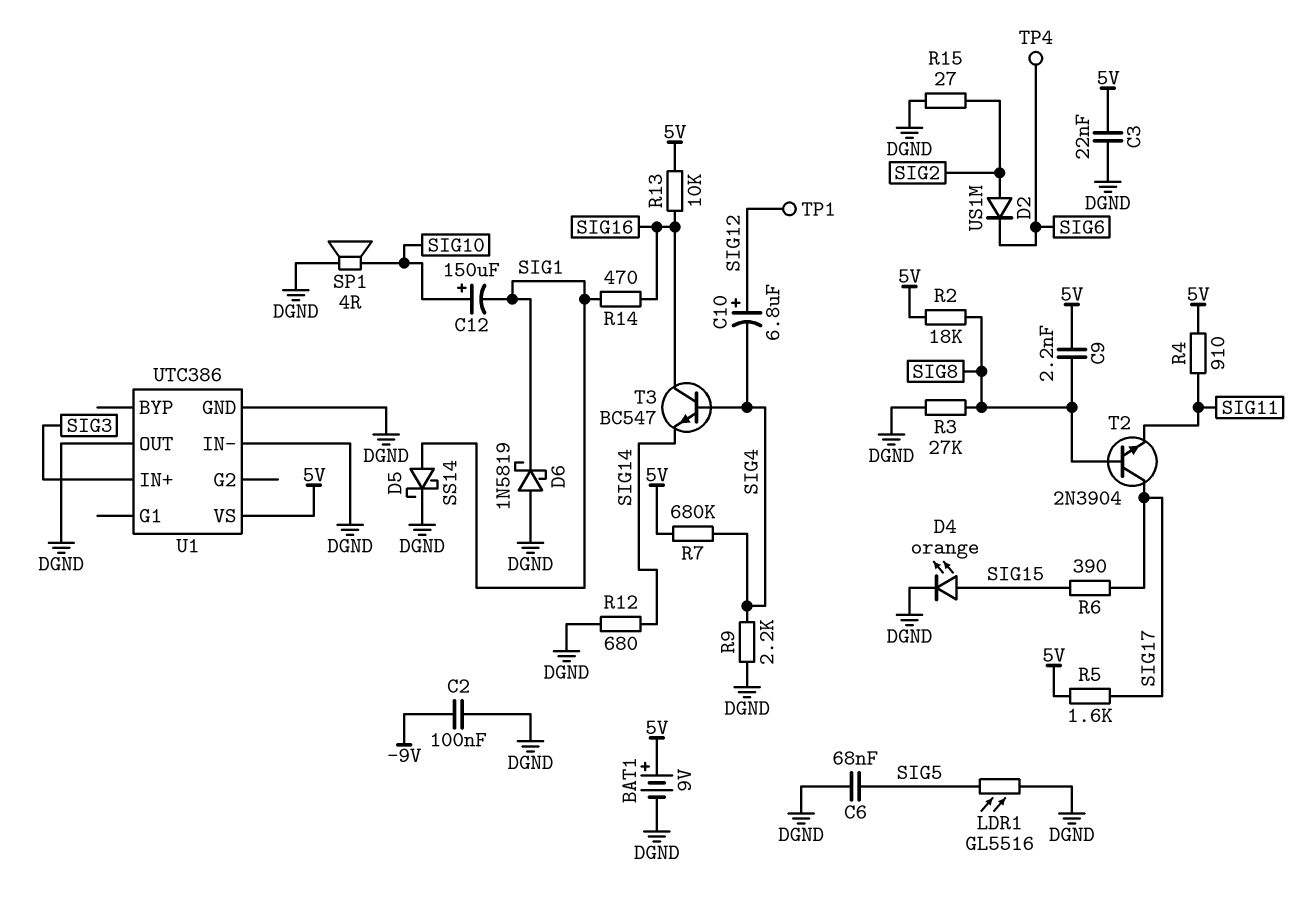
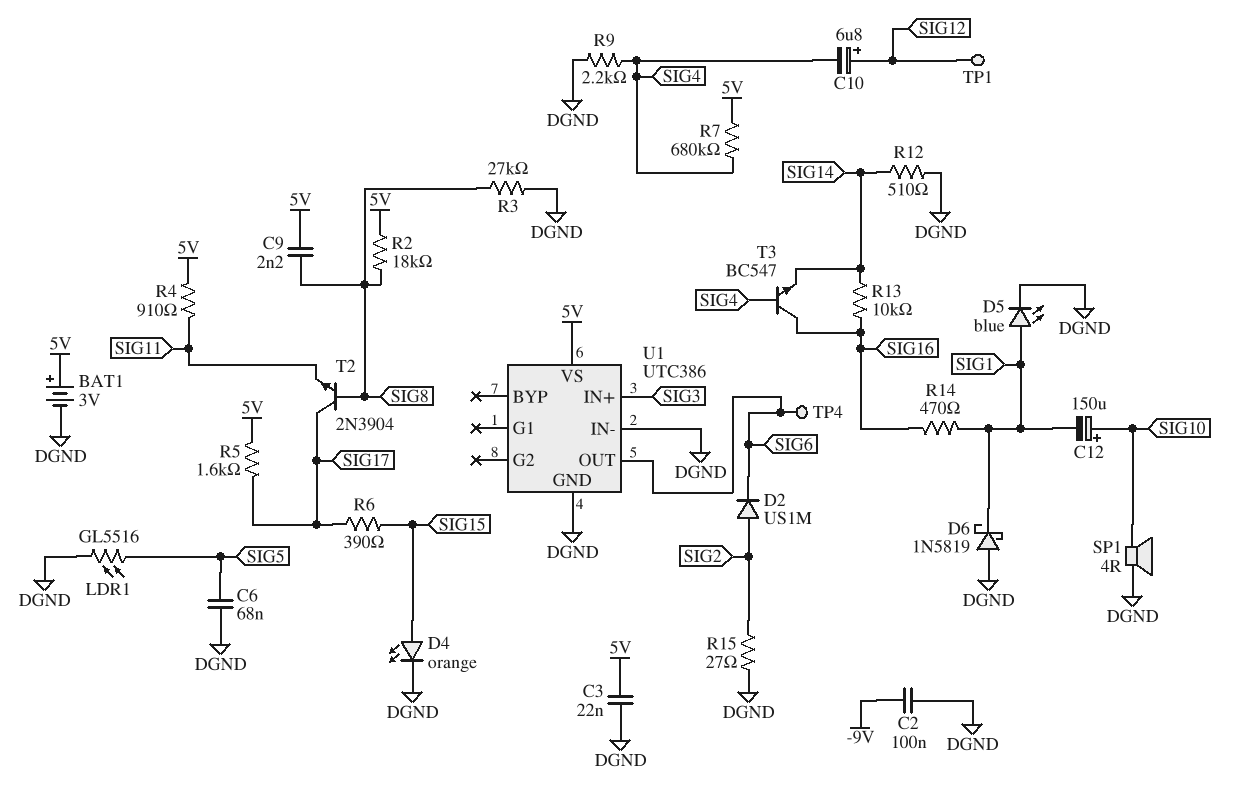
BAT1: 9V (plus 5V, minus DGND) -> 3V (plus 5V, minus DGND)
D5: schottky SS14 (A SIG1, K DGND) -> LED blue (A SIG1, K DGND)
R12: 680 (DGND, SIG14) -> 510 (DGND, SIG14)
R13: 10k (5V, SIG16) -> 10k (SIG14, SIG16)
U1 pin OUT: DGND -> SIG6

